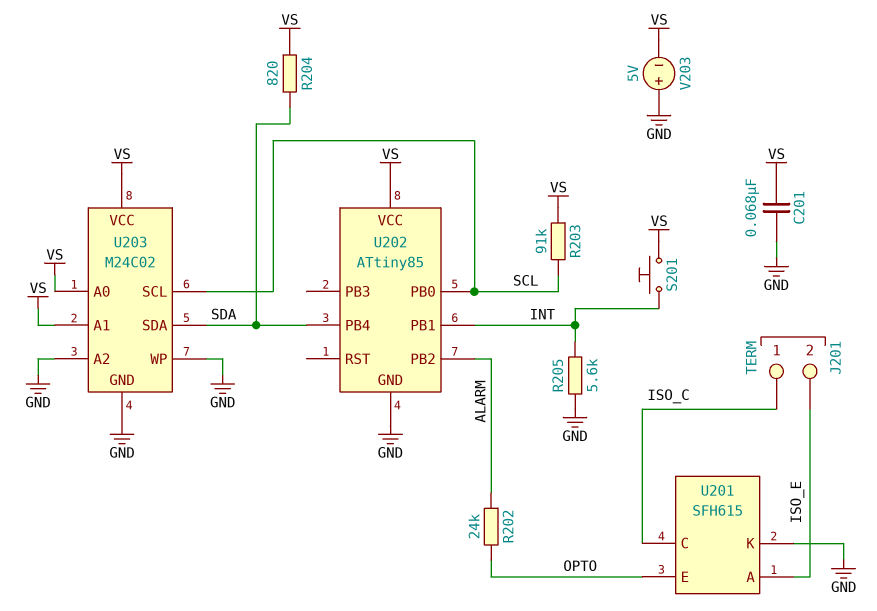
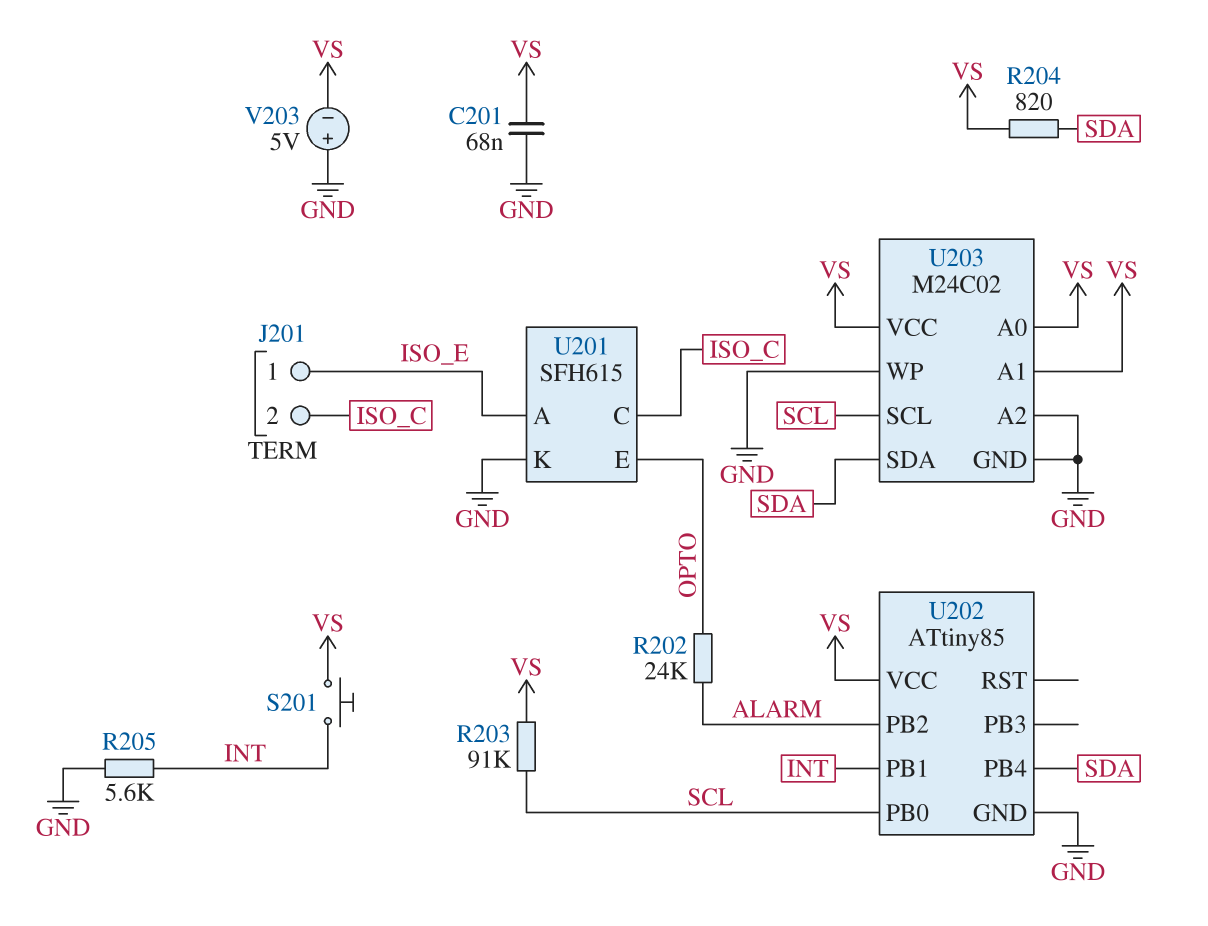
J201 pin 1: ISO_C -> ISO_E
J201 pin 2: ISO_E -> ISO_C

